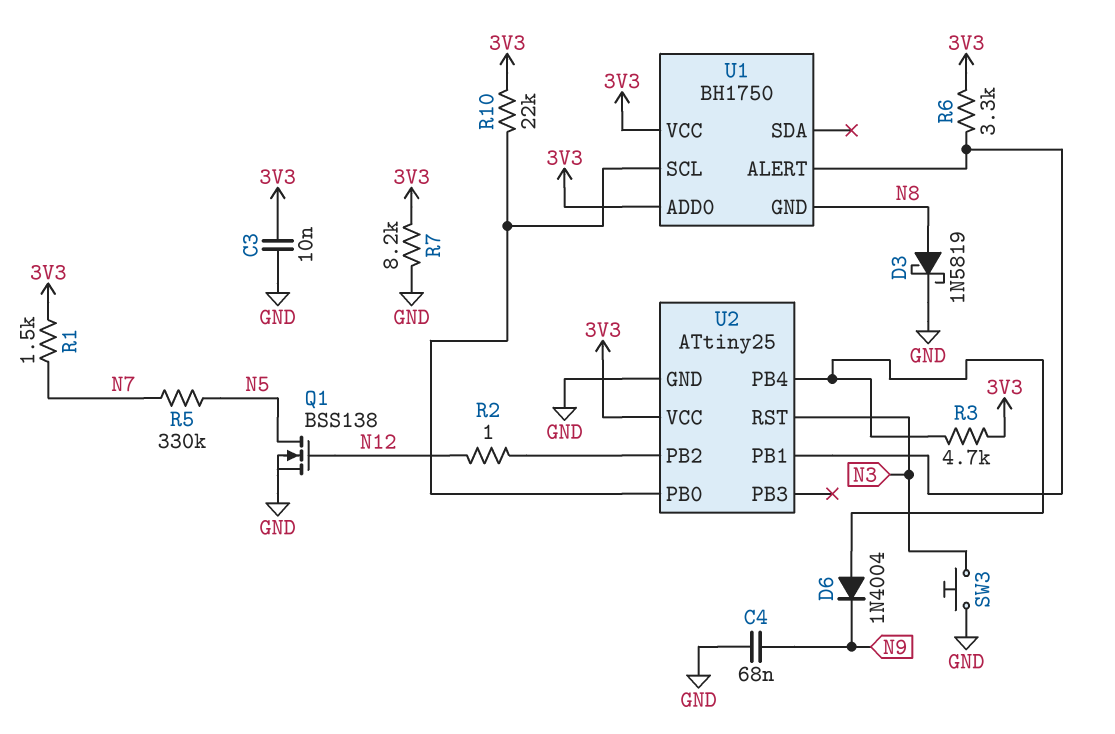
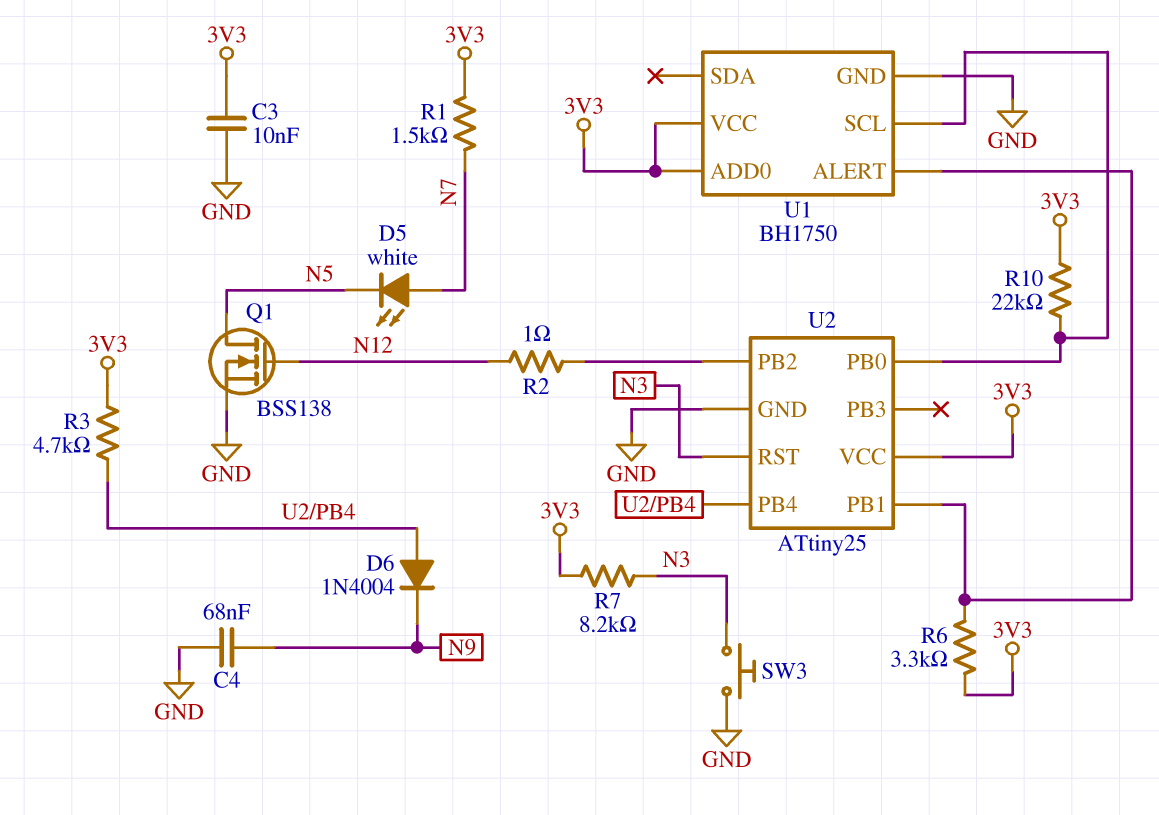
D3: schottky 1N5819 (A N8, K GND) -> none
D5: none -> LED white (A N7, K N5)
R5: 330k (N5, N7) -> none
R7: 8.2k (3V3, GND) -> 8.2k (3V3, N3)
U1 pin GND: N8 -> GND

